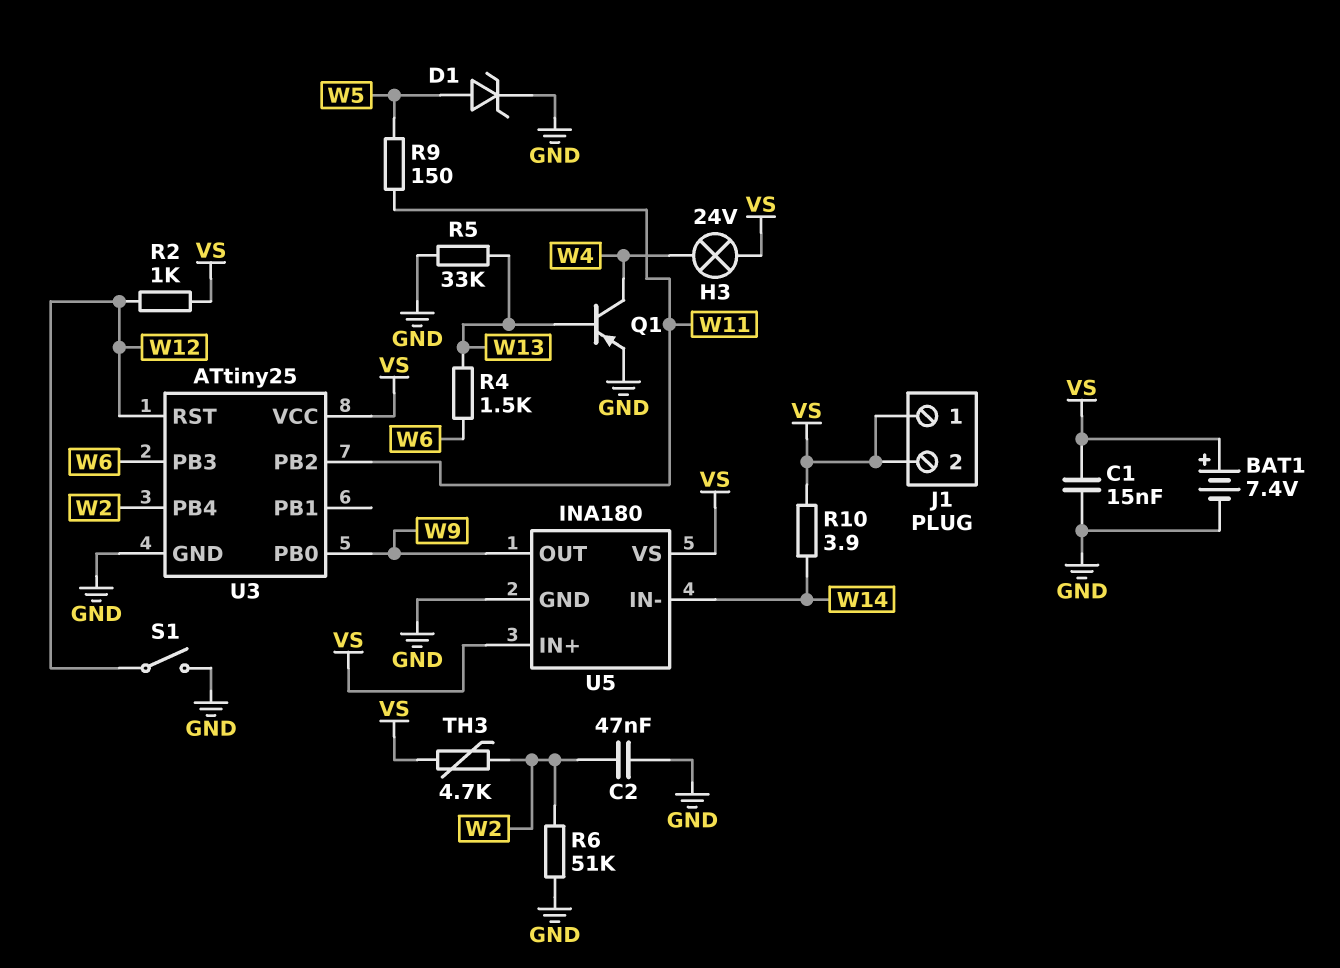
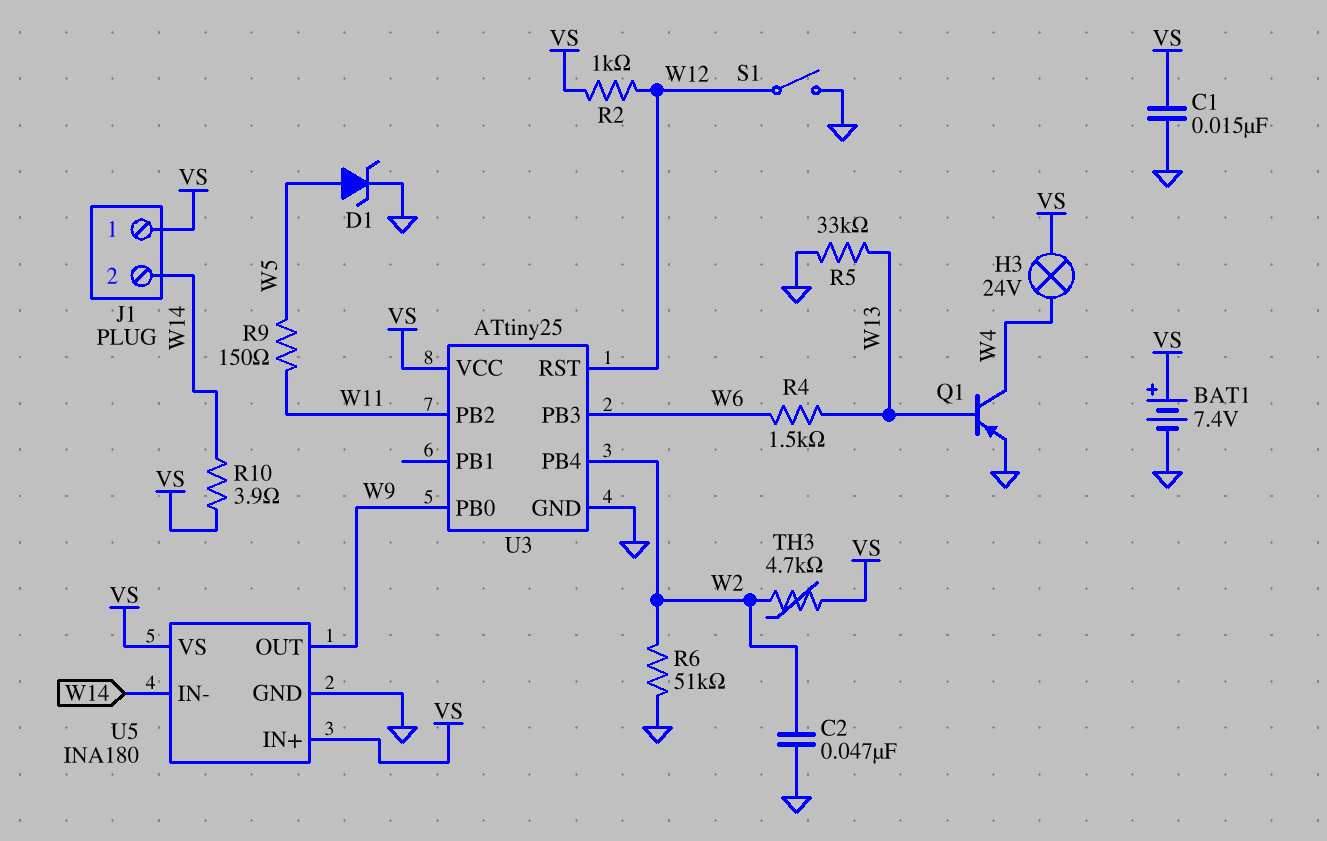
J1 pin 2: VS -> W14

